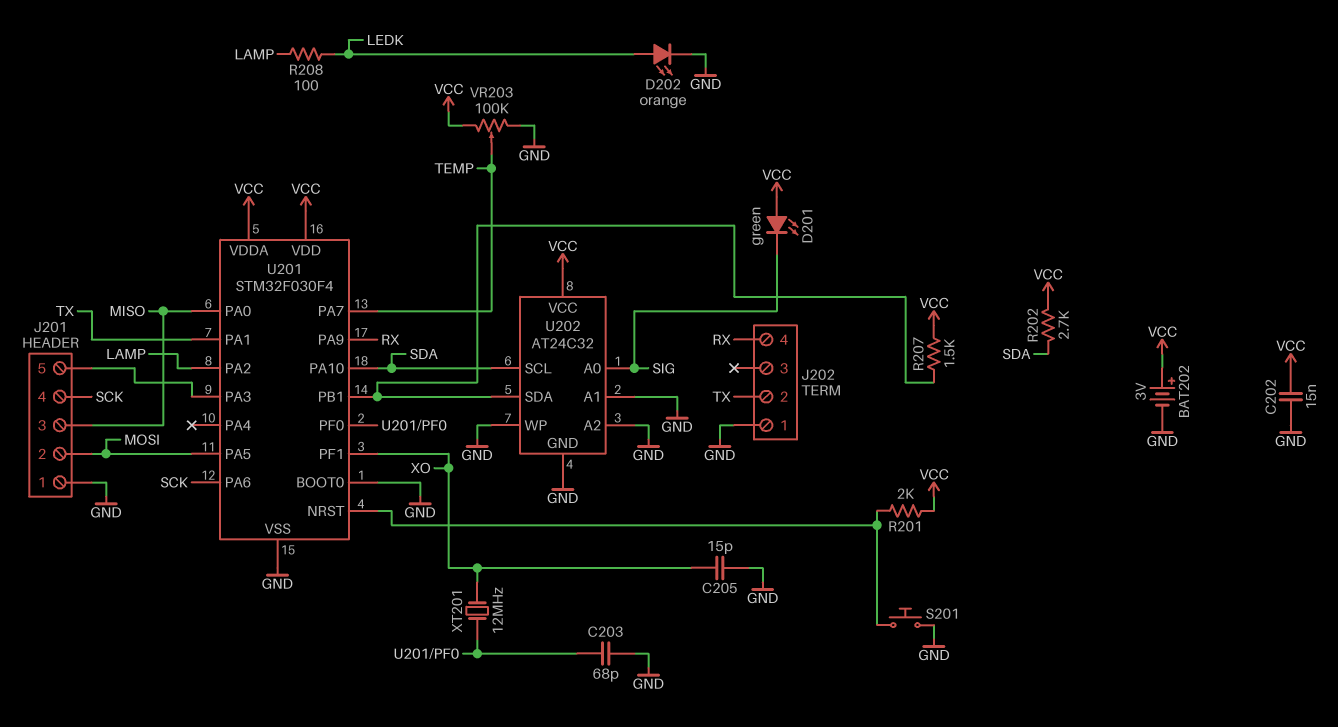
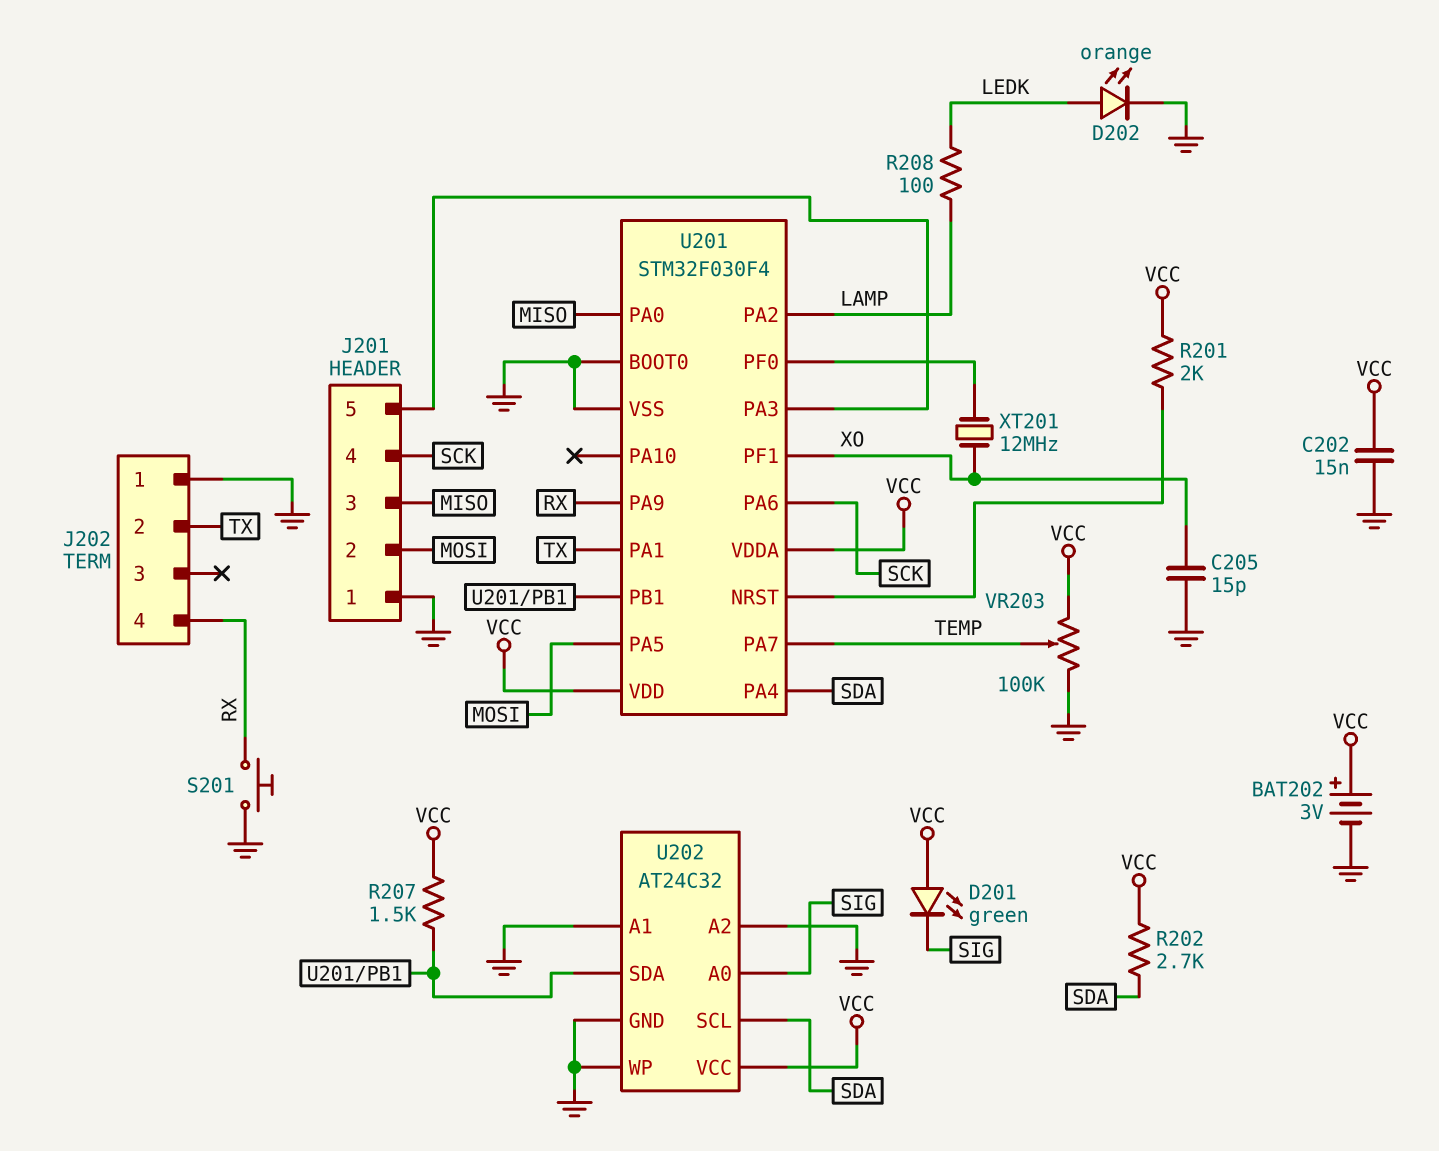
C203: 68pF (GND, U201/PF0) -> none
S201: button (GND, U201/NRST) -> button (GND, RX)
U201 pin PA4: none -> SDA
U201 pin PA10: SDA -> none

